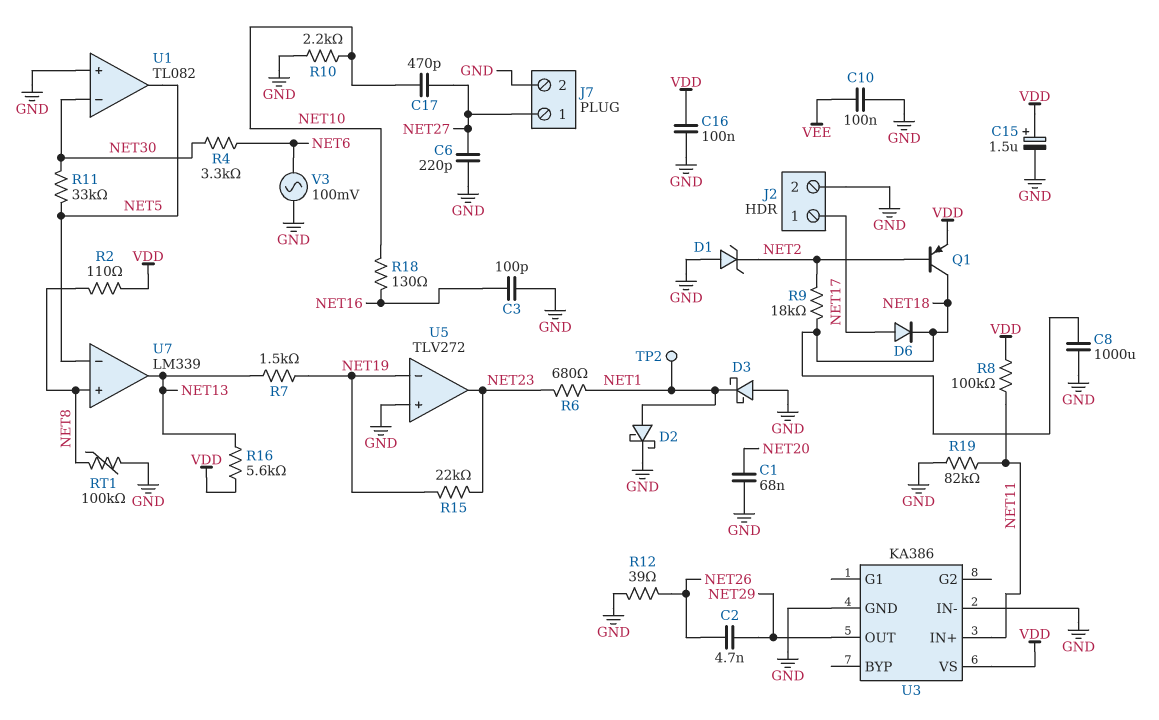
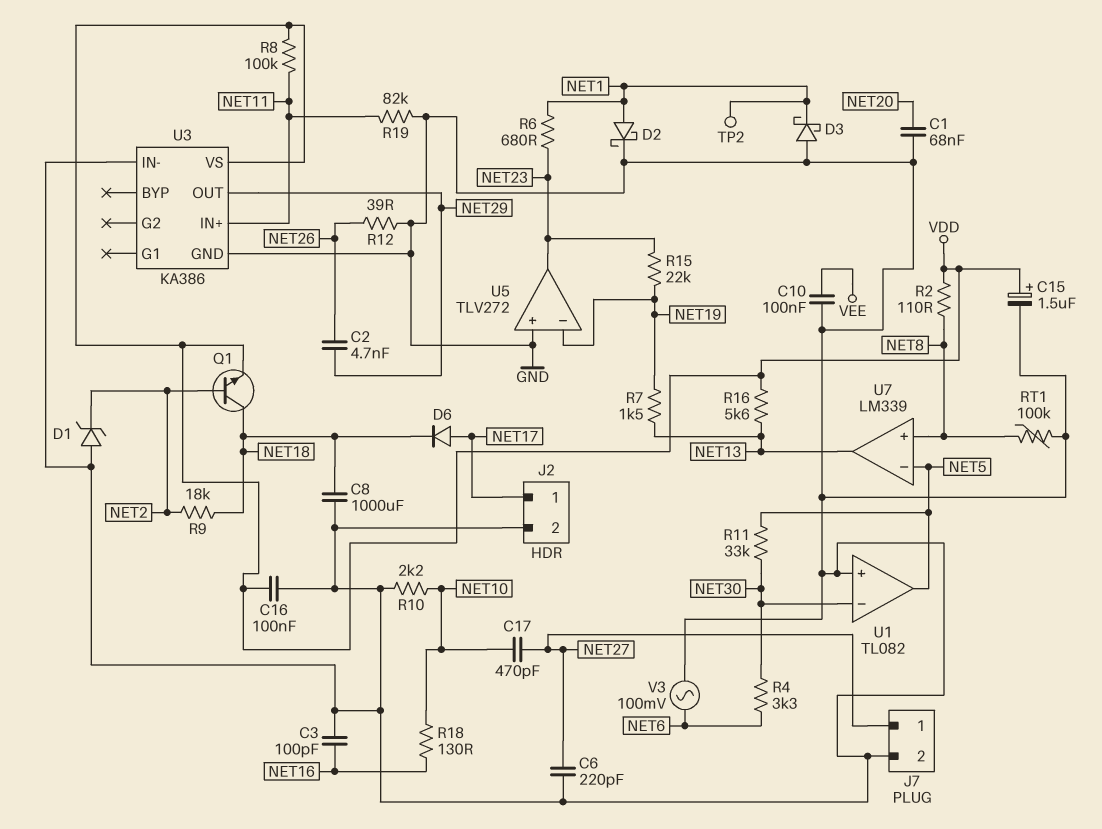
Q1: PNP (B NET2, C NET18, E VDD) -> NPN (B NET2, C NET18, E VDD)

